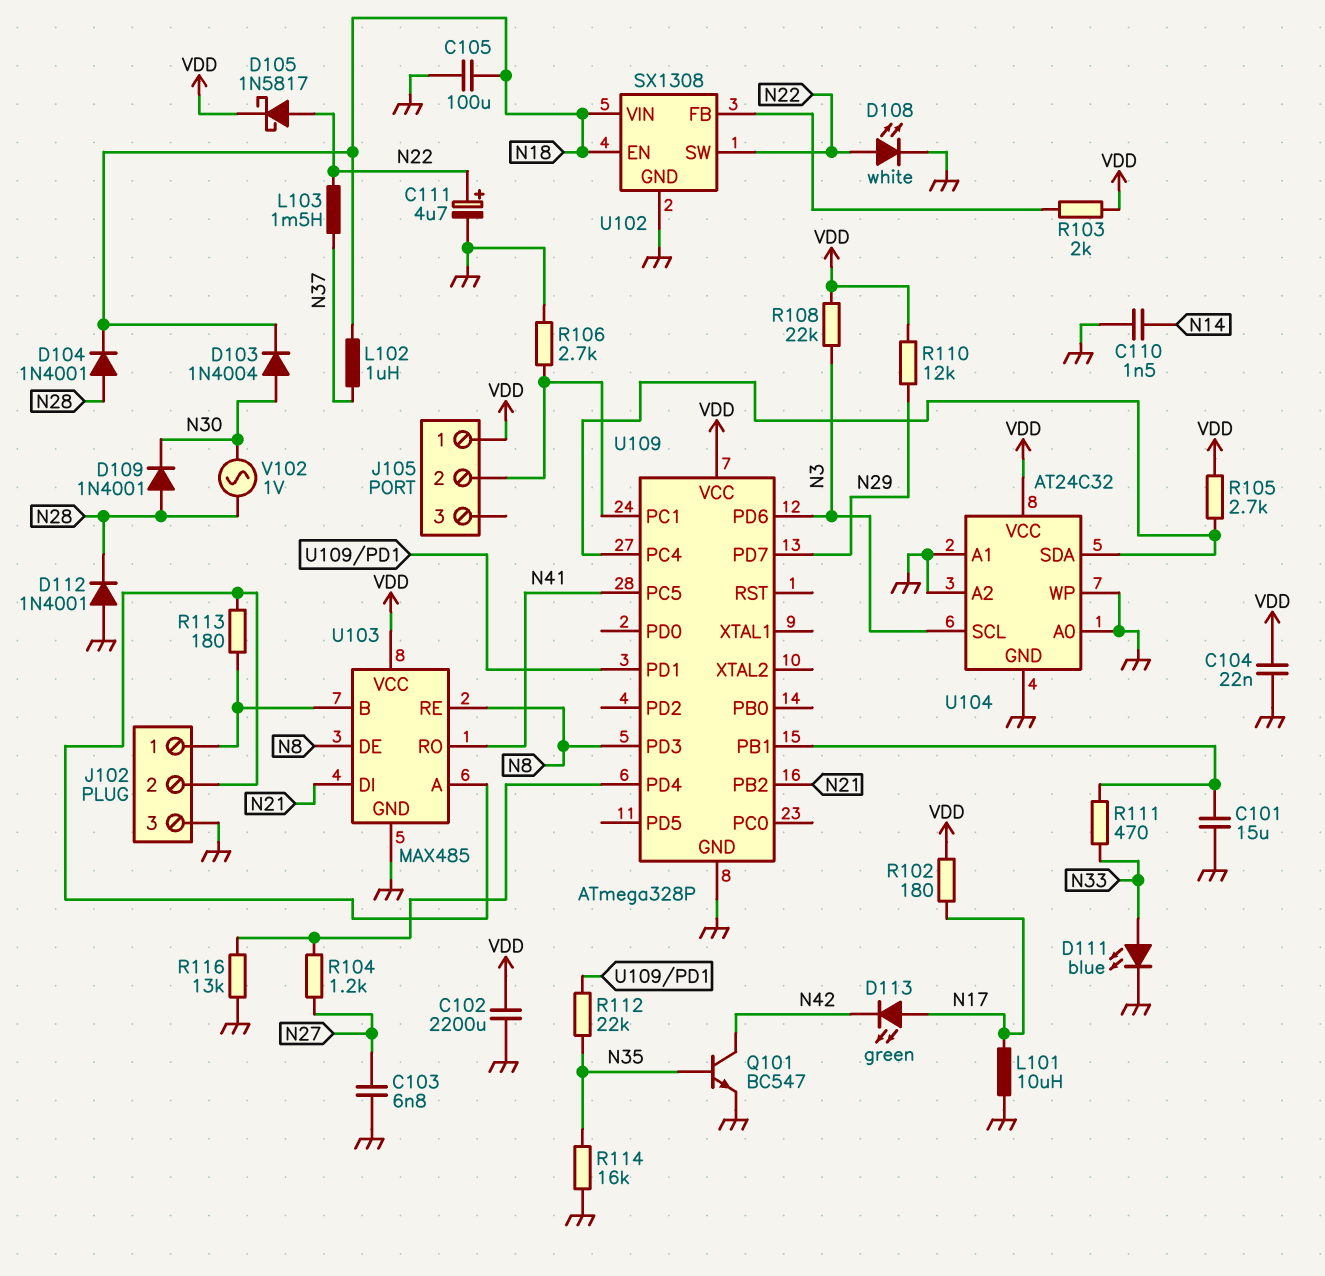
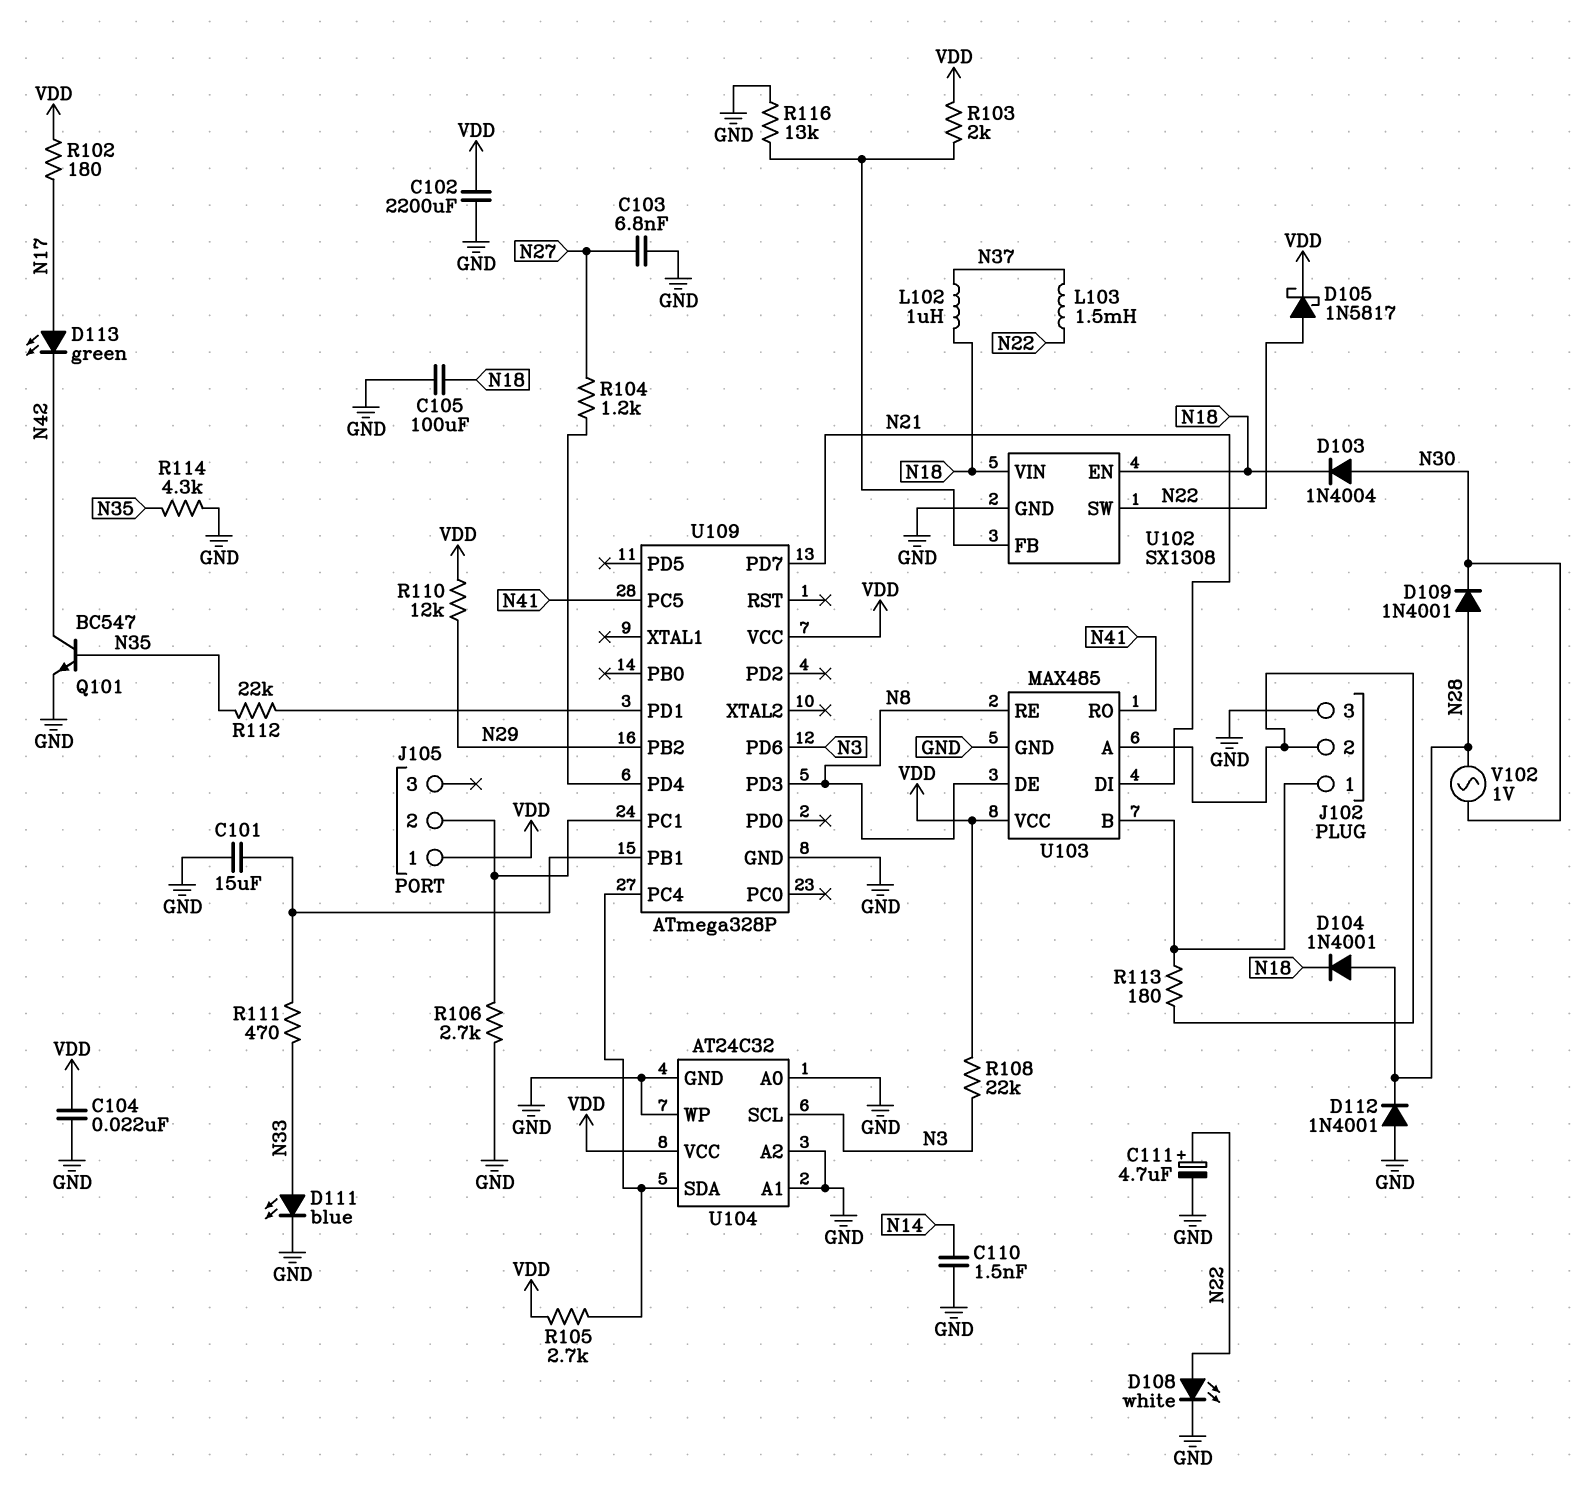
L101: 10uH (GND, N17) -> none
R114: 16k (GND, N35) -> 4.3k (GND, N35)
R116: 13k (GND, U109/PD4) -> 13k (GND, U102/FB)
U109 pin PB2: N21 -> N29
U109 pin PD7: N29 -> N21

